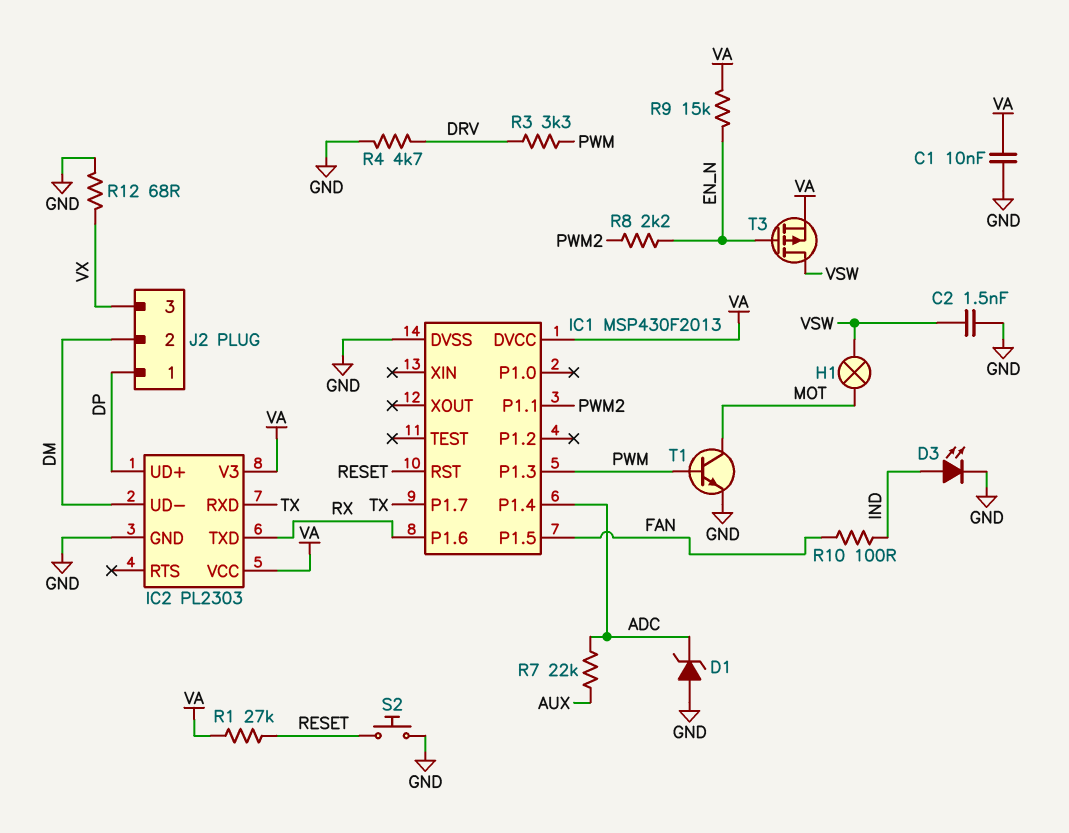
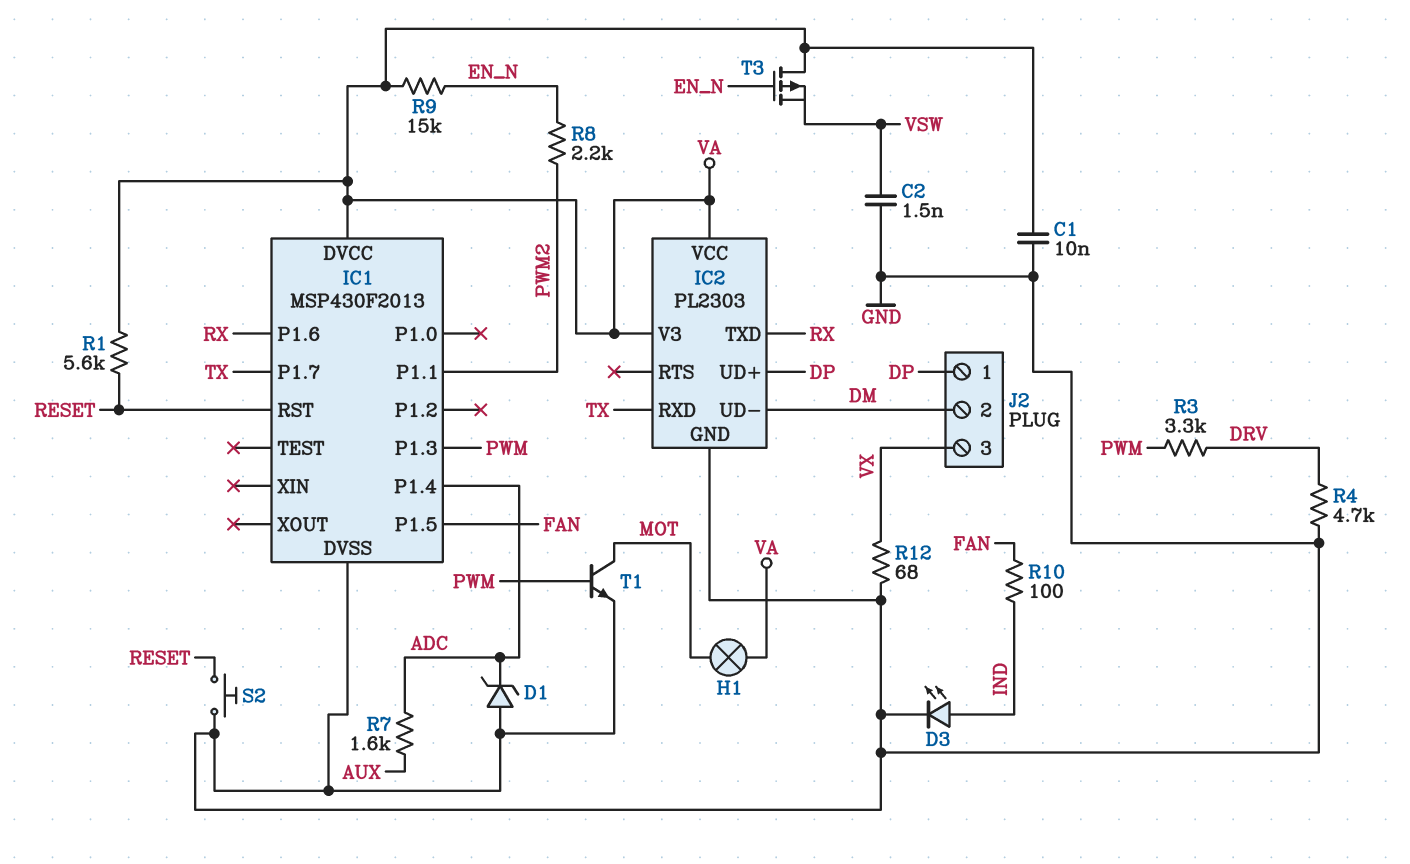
H1: lamp (MOT, VSW) -> lamp (MOT, VA)
R1: 27k (RESET, VA) -> 5.6k (RESET, VA)
R7: 22k (ADC, AUX) -> 1.6k (ADC, AUX)
T3: PMOS (G EN_N, D VSW, S VA) -> PMOS (G EN_N, D VA, S VSW)

